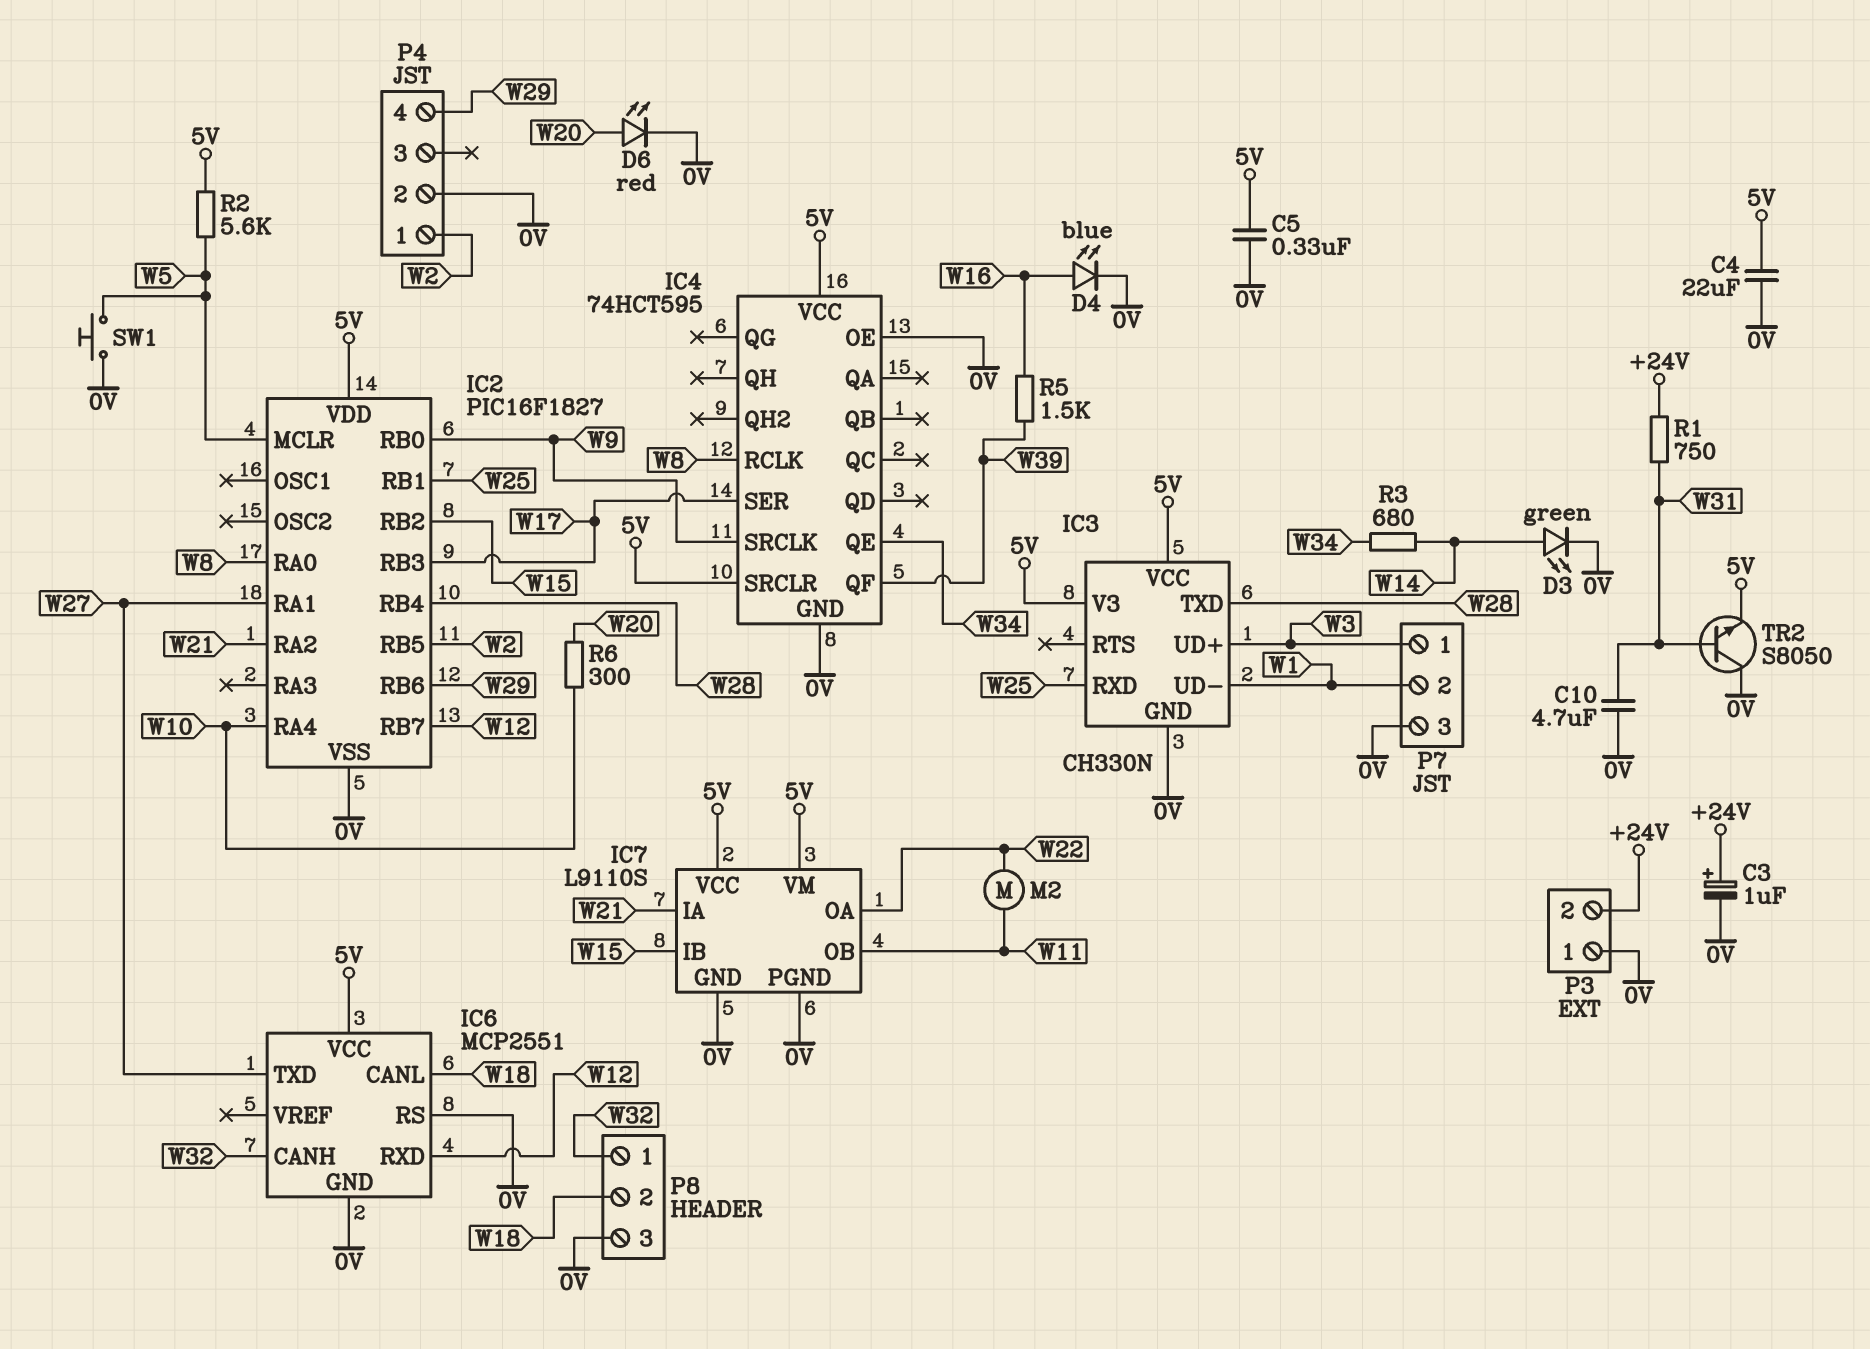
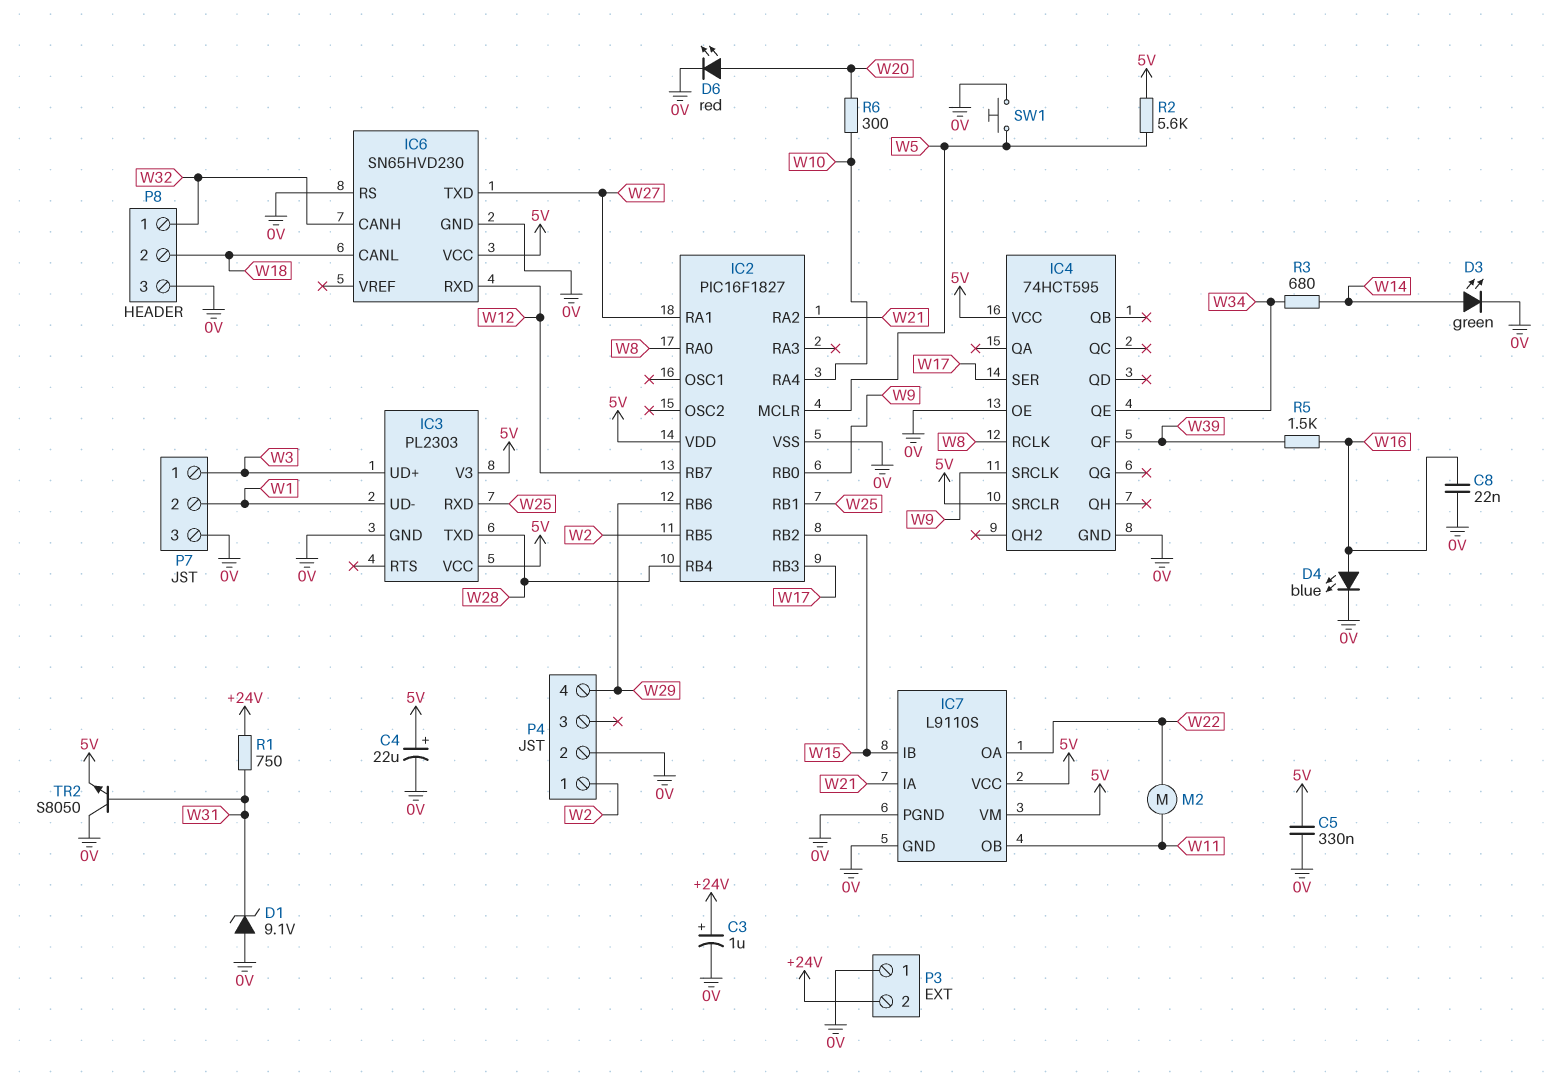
C4: 22uF (0V, 5V) -> 22uF (plus 5V, minus 0V)
C8: none -> 22nF (0V, W16)
C10: 4.7uF (0V, W31) -> none
D1: none -> zener 9.1V (A 0V, K W31)
IC3: CH330N -> PL2303
IC6: MCP2551 -> SN65HVD230

